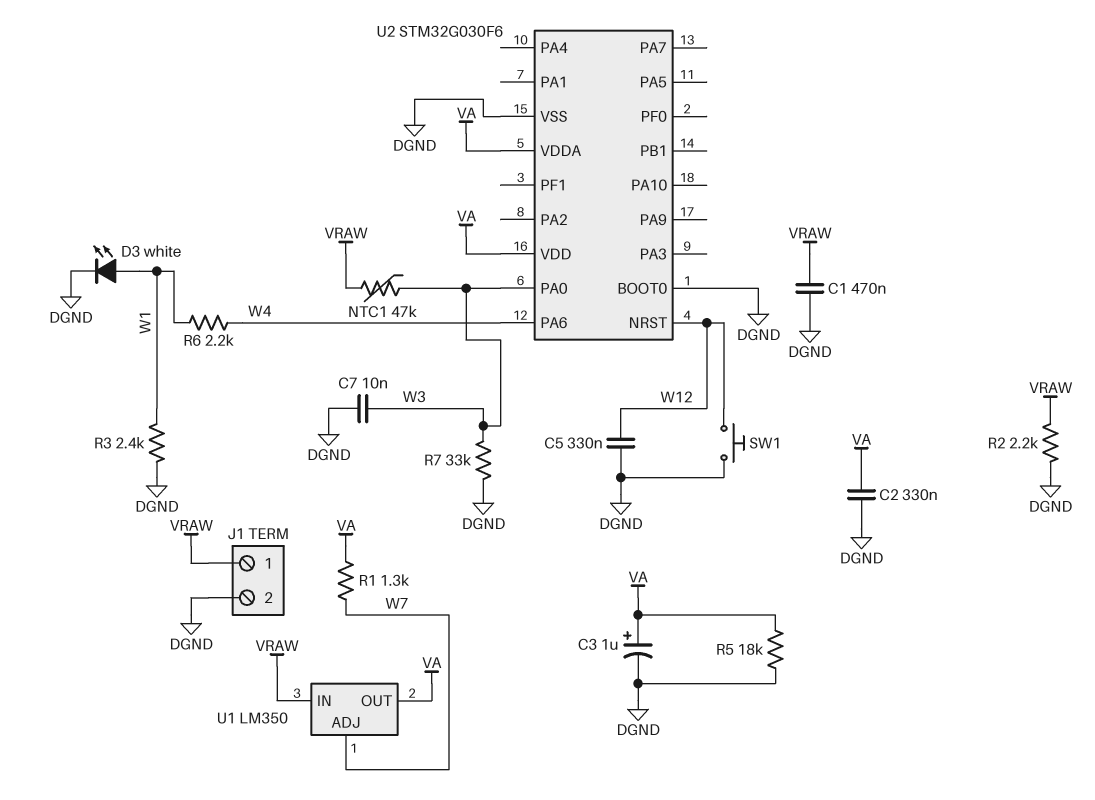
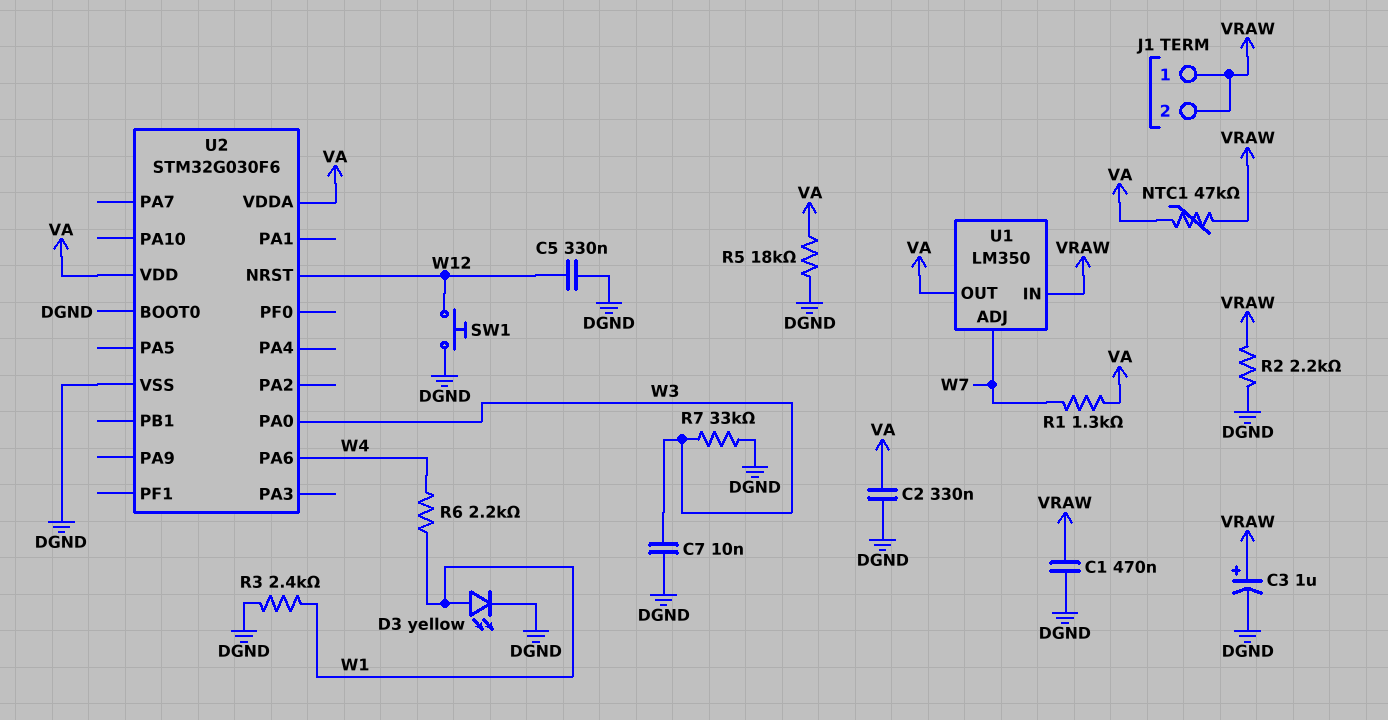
C3: 1uF (plus VA, minus DGND) -> 1uF (plus VRAW, minus DGND)
D3: LED white (A W1, K DGND) -> LED yellow (A W1, K DGND)
J1 pin 2: DGND -> VRAW
NTC1: 47k (VRAW, W3) -> 47k (VA, VRAW)

